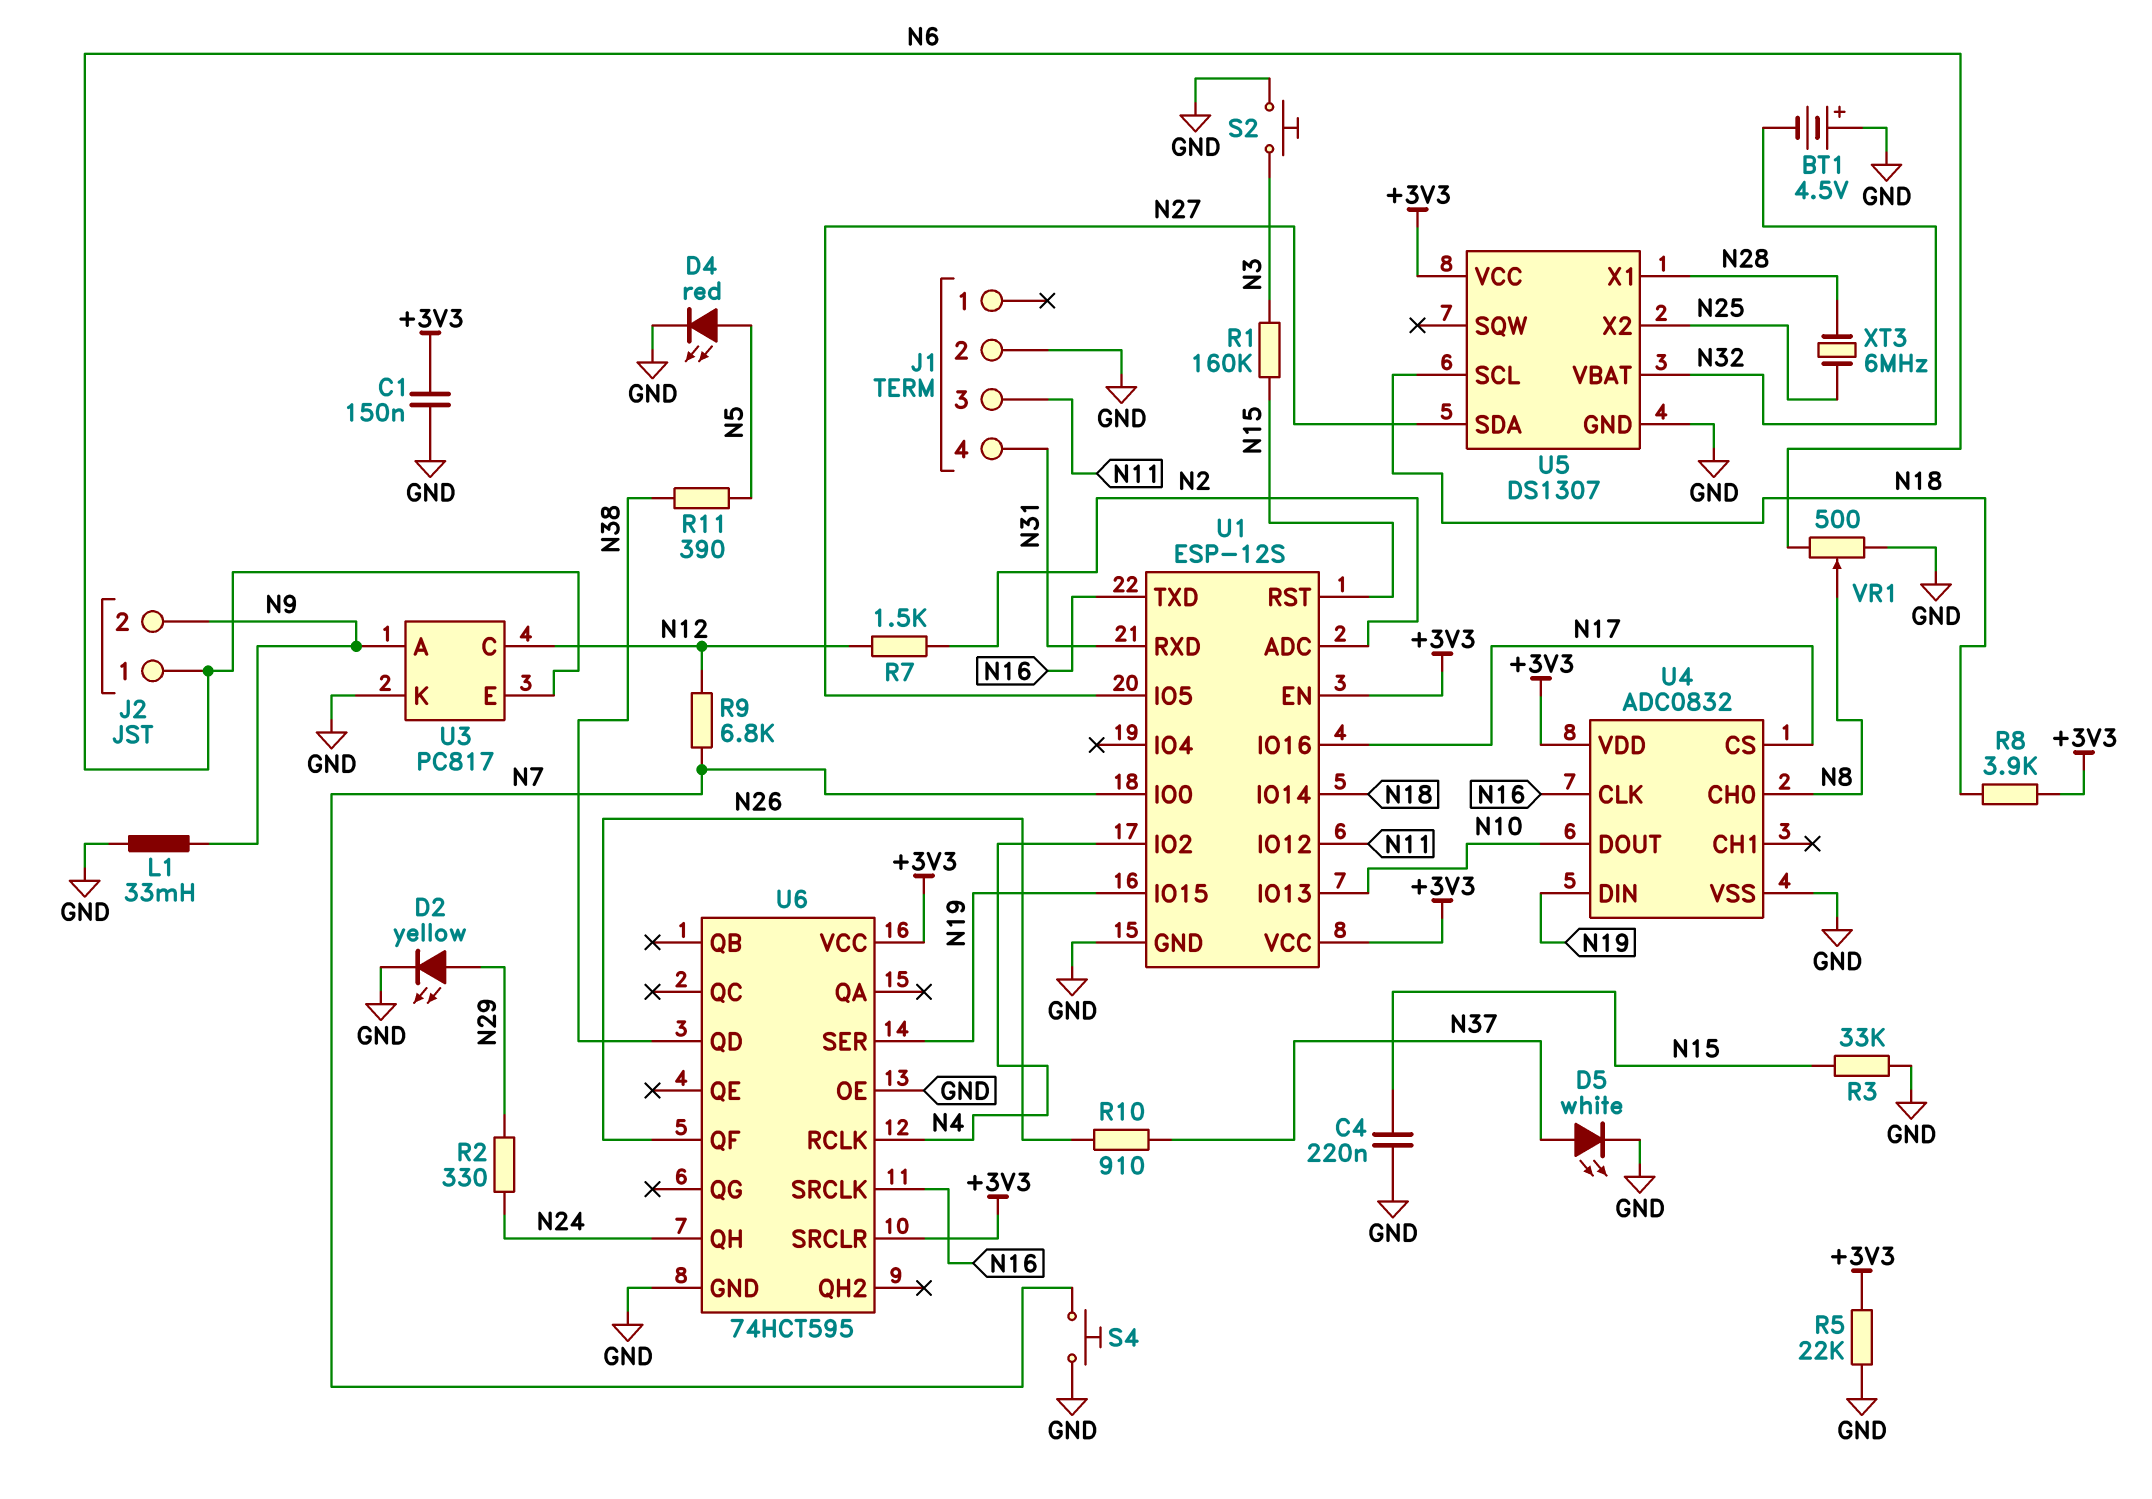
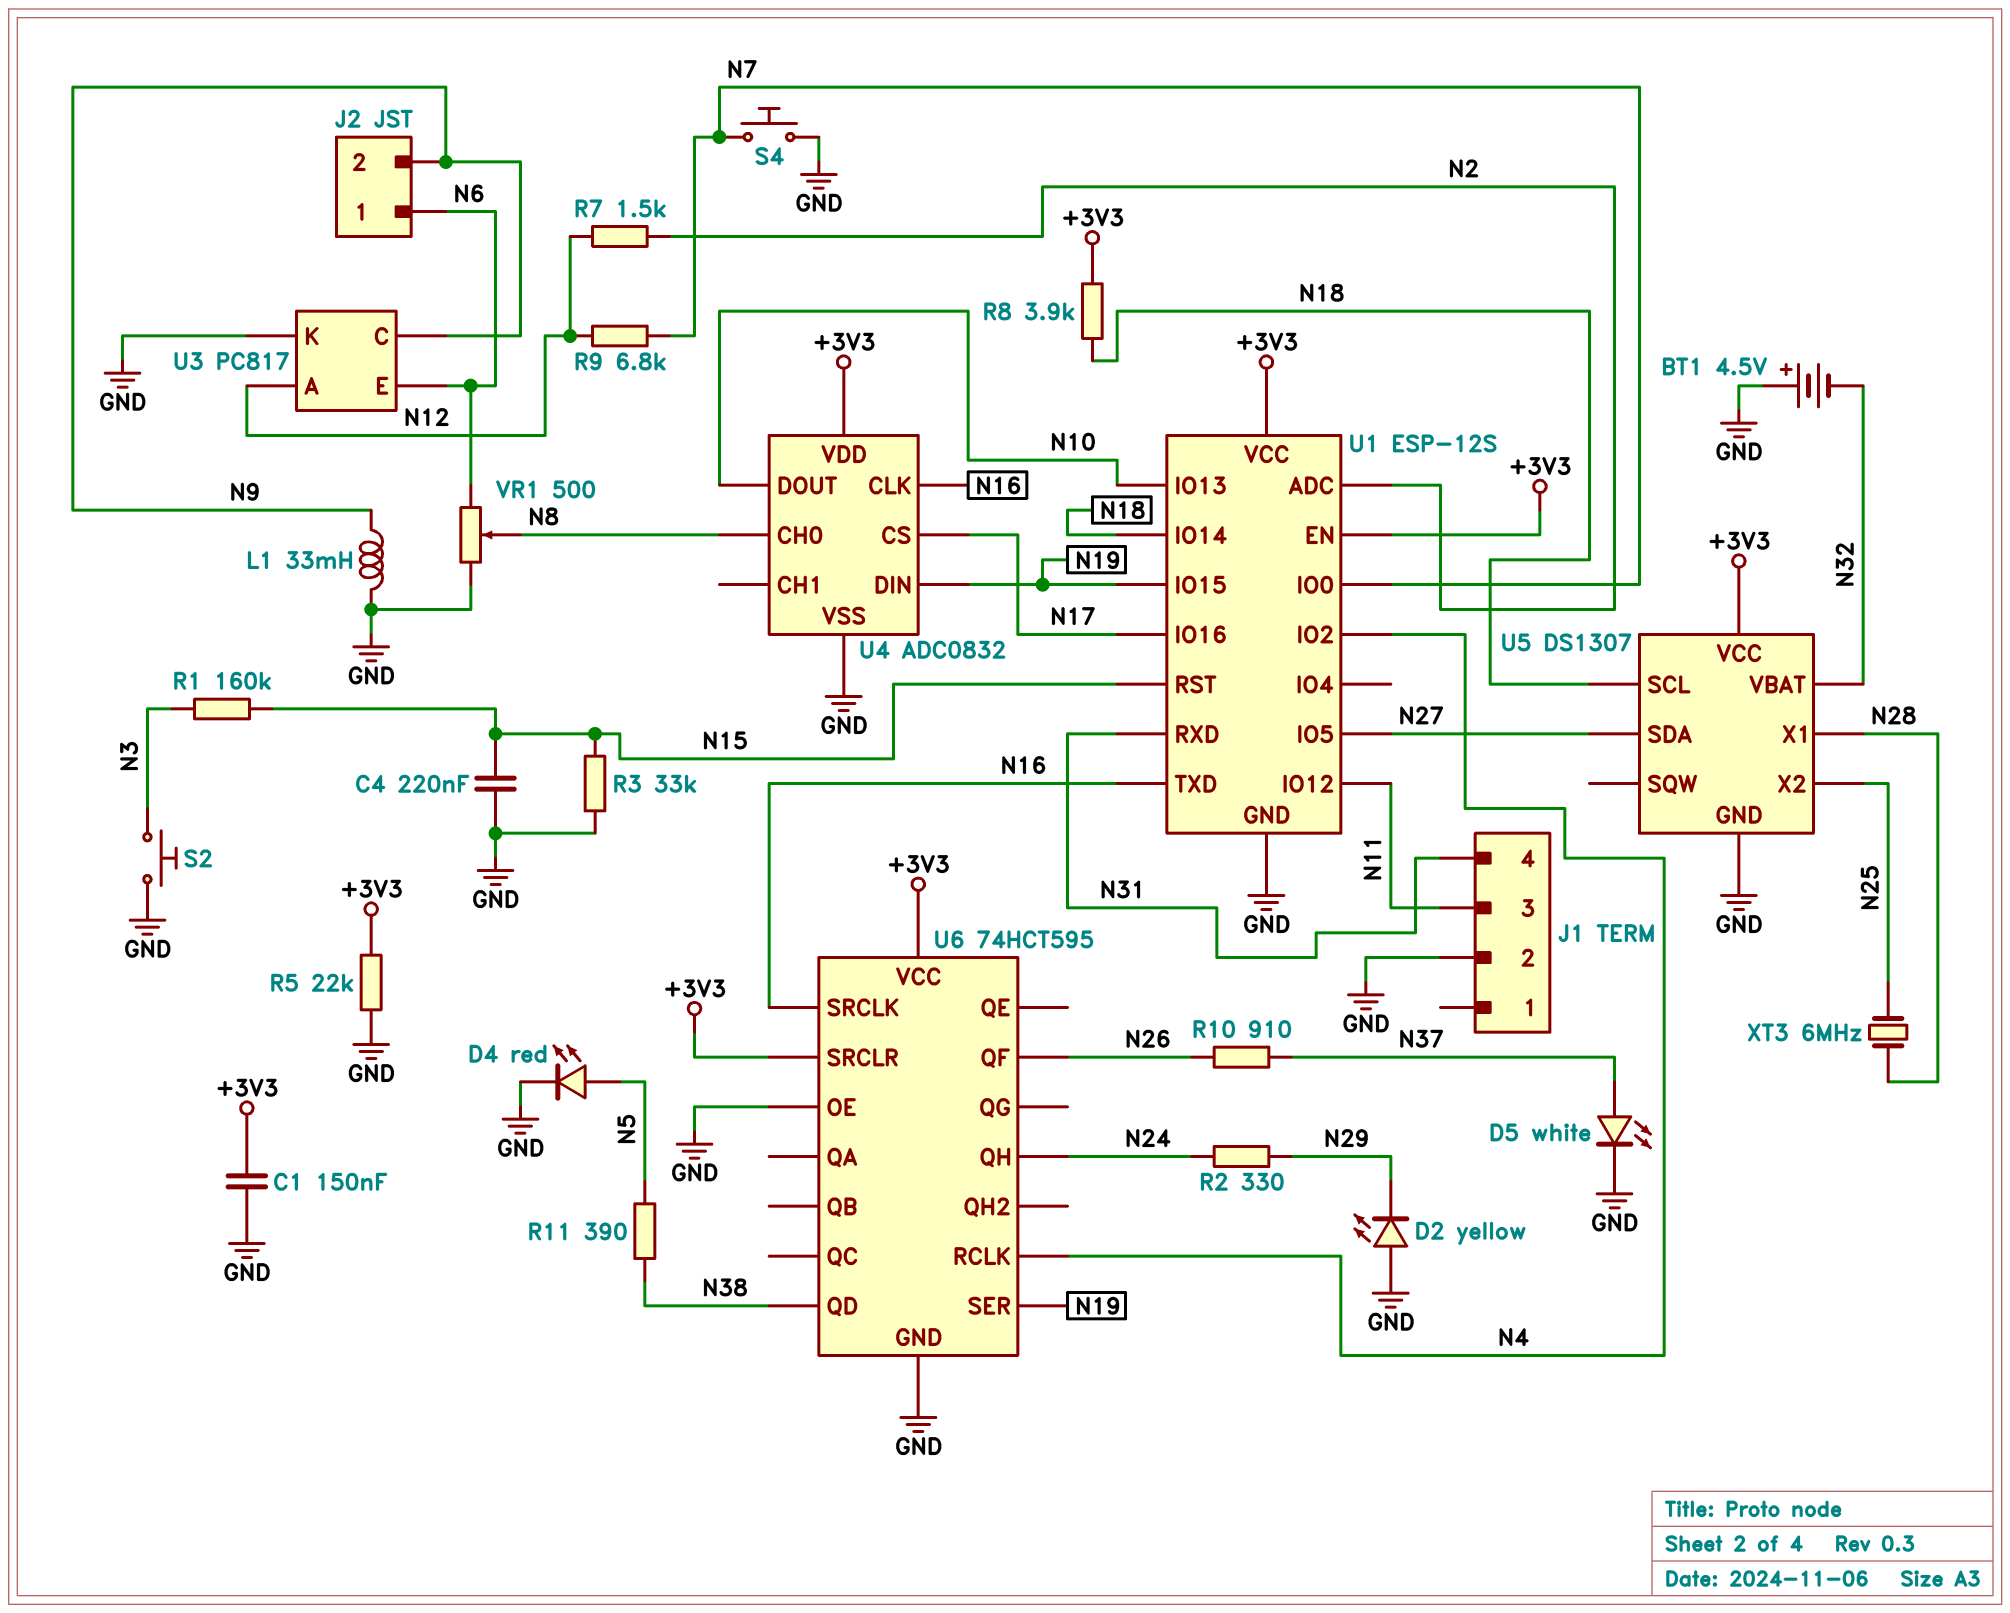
D2: LED yellow (A N29, K GND) -> LED yellow (A GND, K N29)
U3 pin A: N9 -> N12
U3 pin C: N12 -> N9

